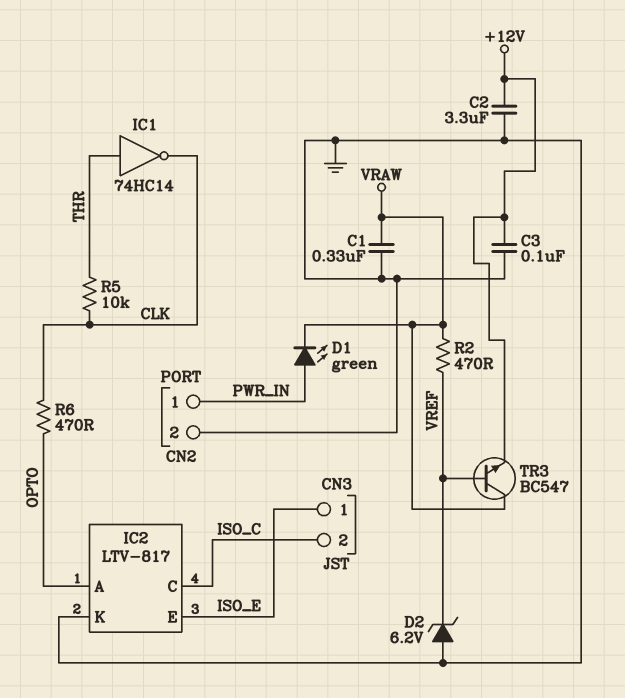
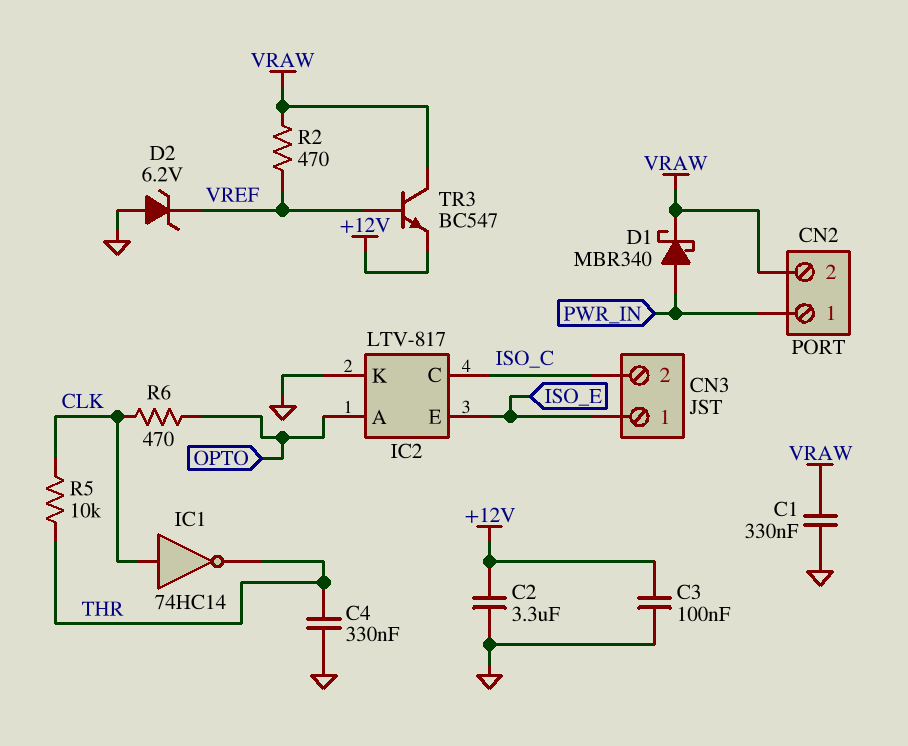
C4: none -> 330nF (GND, THR)
CN2 pin 2: GND -> VRAW
D1: LED green (A PWR_IN, K VRAW) -> schottky MBR340 (A PWR_IN, K VRAW)
IC1: NOT 74HC14 (in THR, out CLK) -> NOT 74HC14 (in CLK, out THR)

